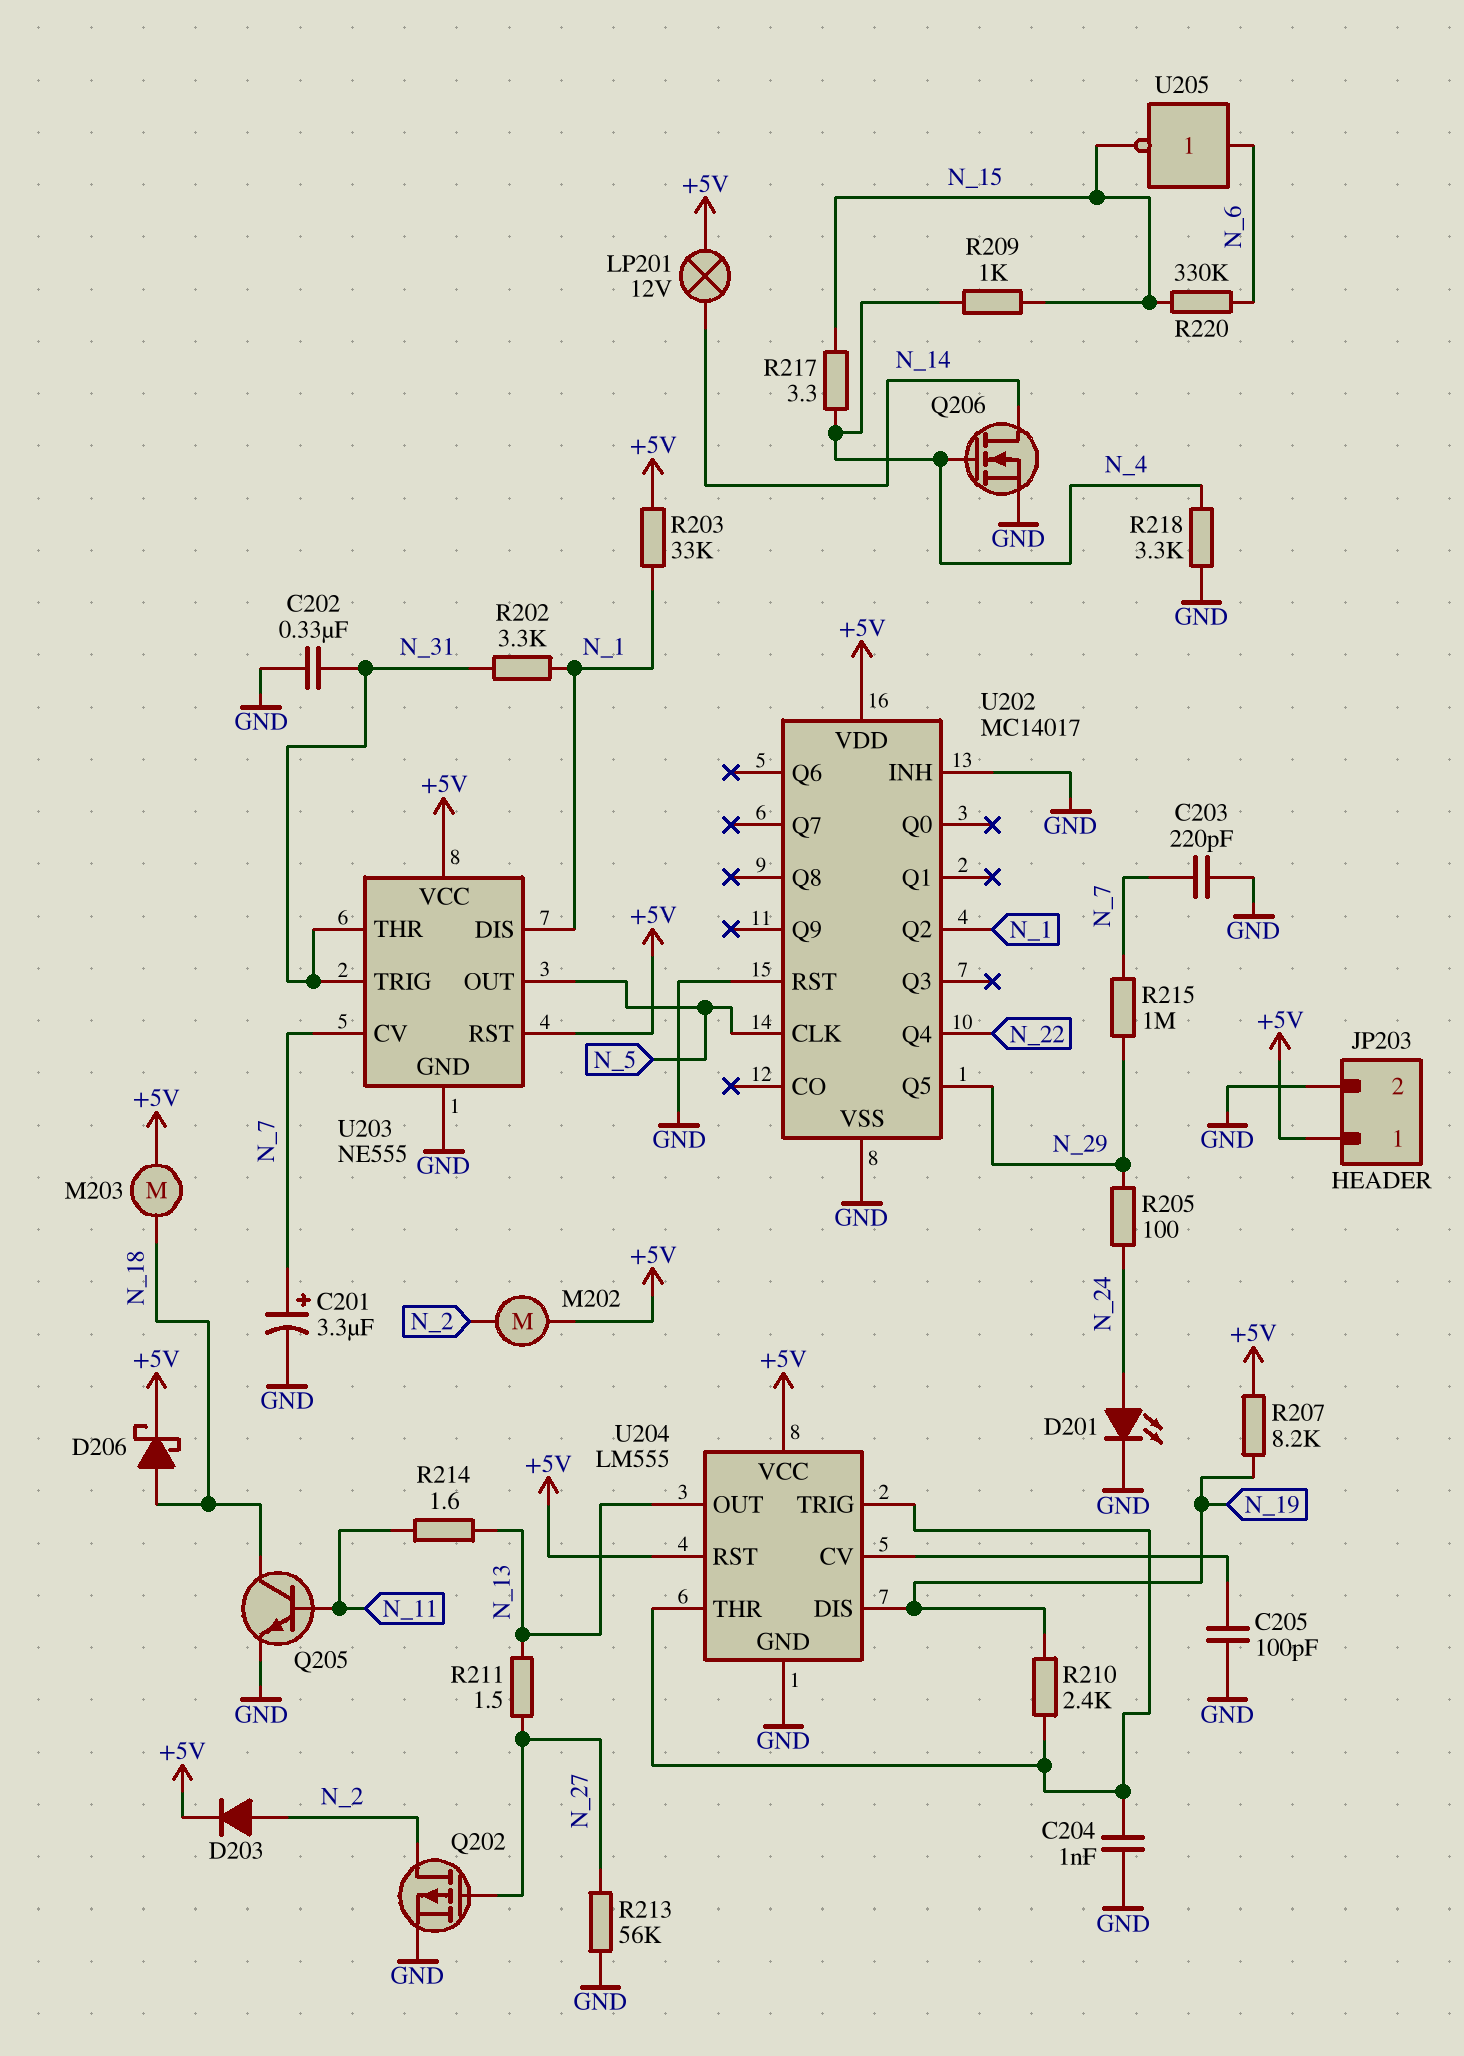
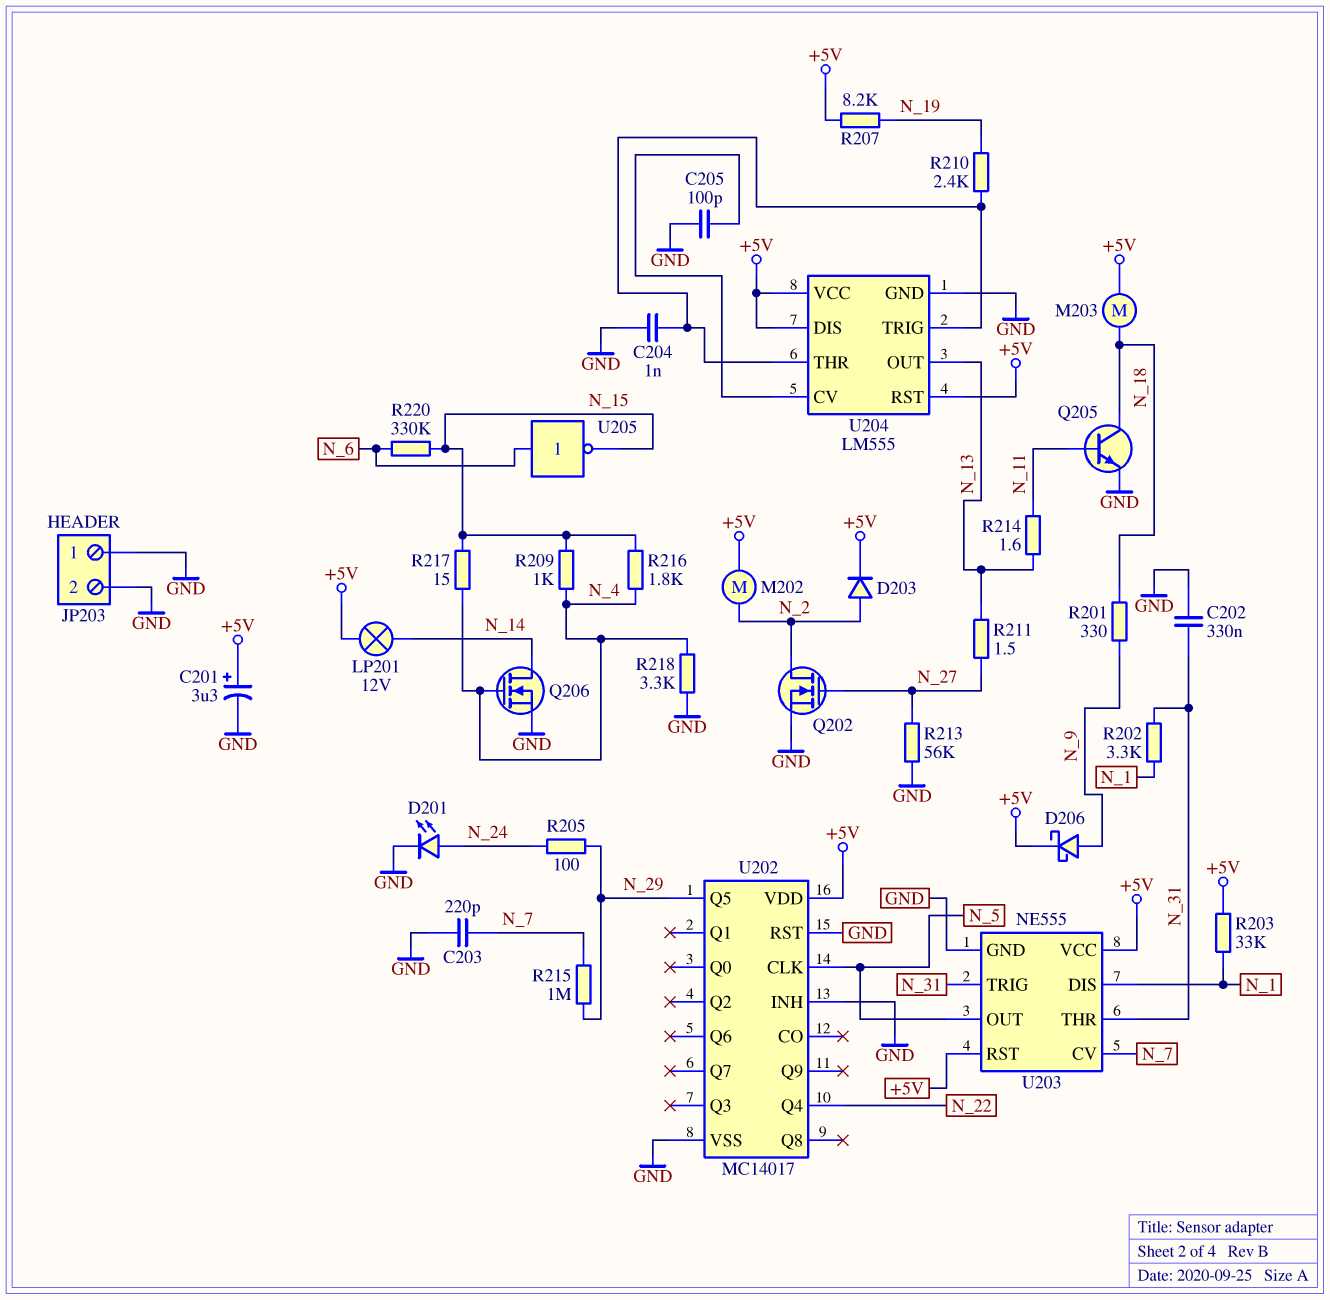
C201: 3.3uF (plus N_7, minus GND) -> 3.3uF (plus +5V, minus GND)
D206: schottky (A N_18, K +5V) -> schottky (A N_9, K +5V)
JP203 pin 1: +5V -> GND
Q202: PMOS (G N_27, D N_2, S GND) -> NMOS (G N_27, D N_2, S GND)
R201: none -> 330 (N_9, N_18)
R216: none -> 1.8k (N_4, N_15)
R217: 3.3 (N_4, N_15) -> 15 (N_4, N_15)
U202 pin Q2: N_1 -> none
U204 pin DIS: N_19 -> +5V

